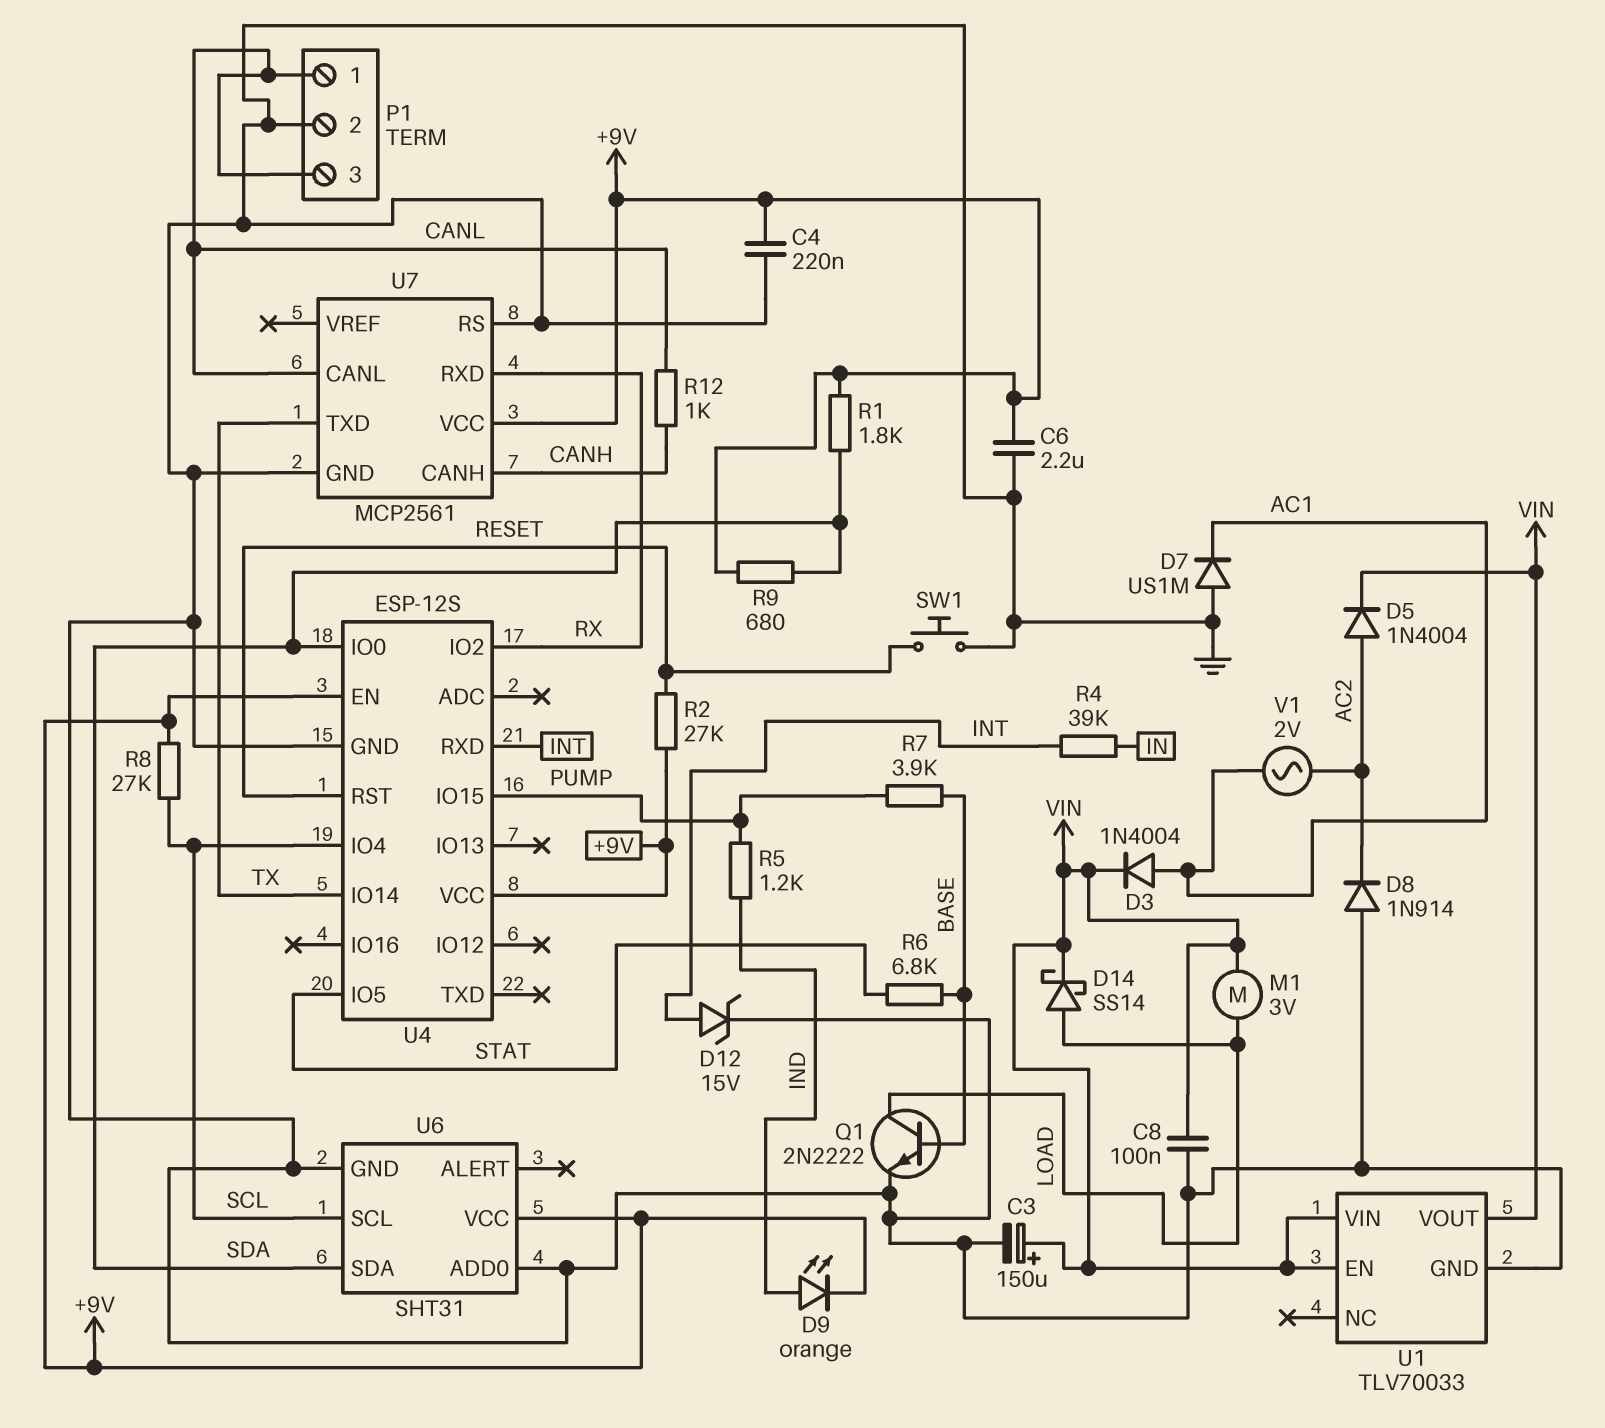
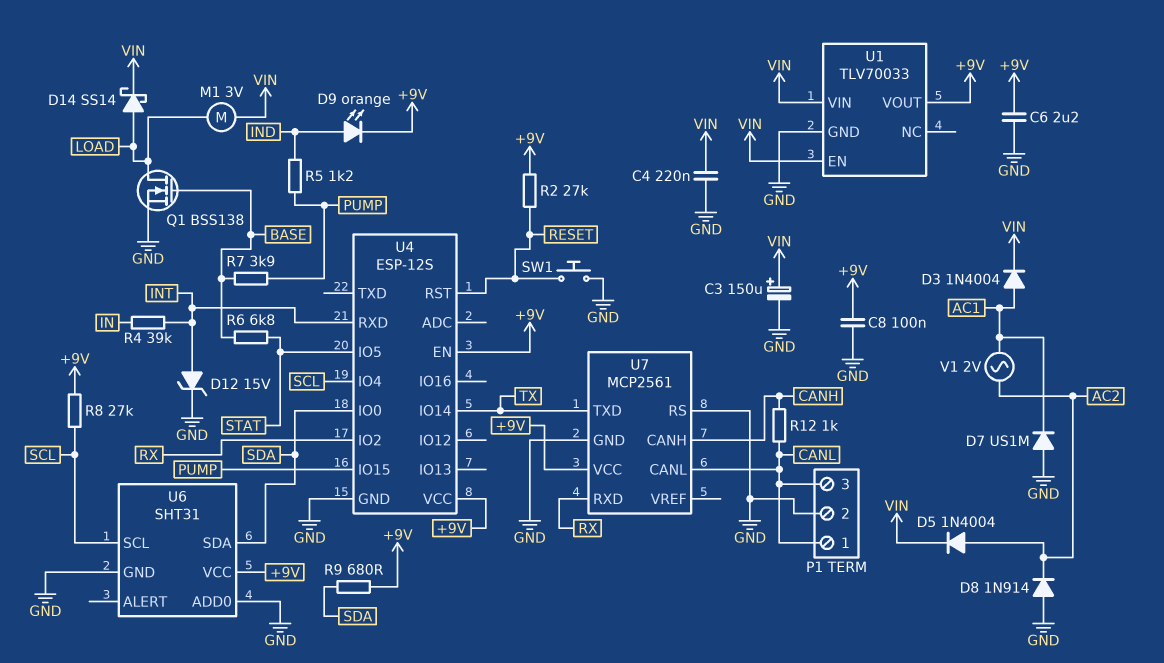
C4: 220nF (+9V, GND) -> 220nF (GND, VIN)
C8: 100nF (GND, VIN) -> 100nF (+9V, GND)
Q1: NPN 2N2222 (B BASE, C LOAD, E GND) -> NMOS BSS138 (G BASE, D LOAD, S GND)
R1: 1.8k (+9V, SDA) -> none
U1 pin VOUT: VIN -> +9V

